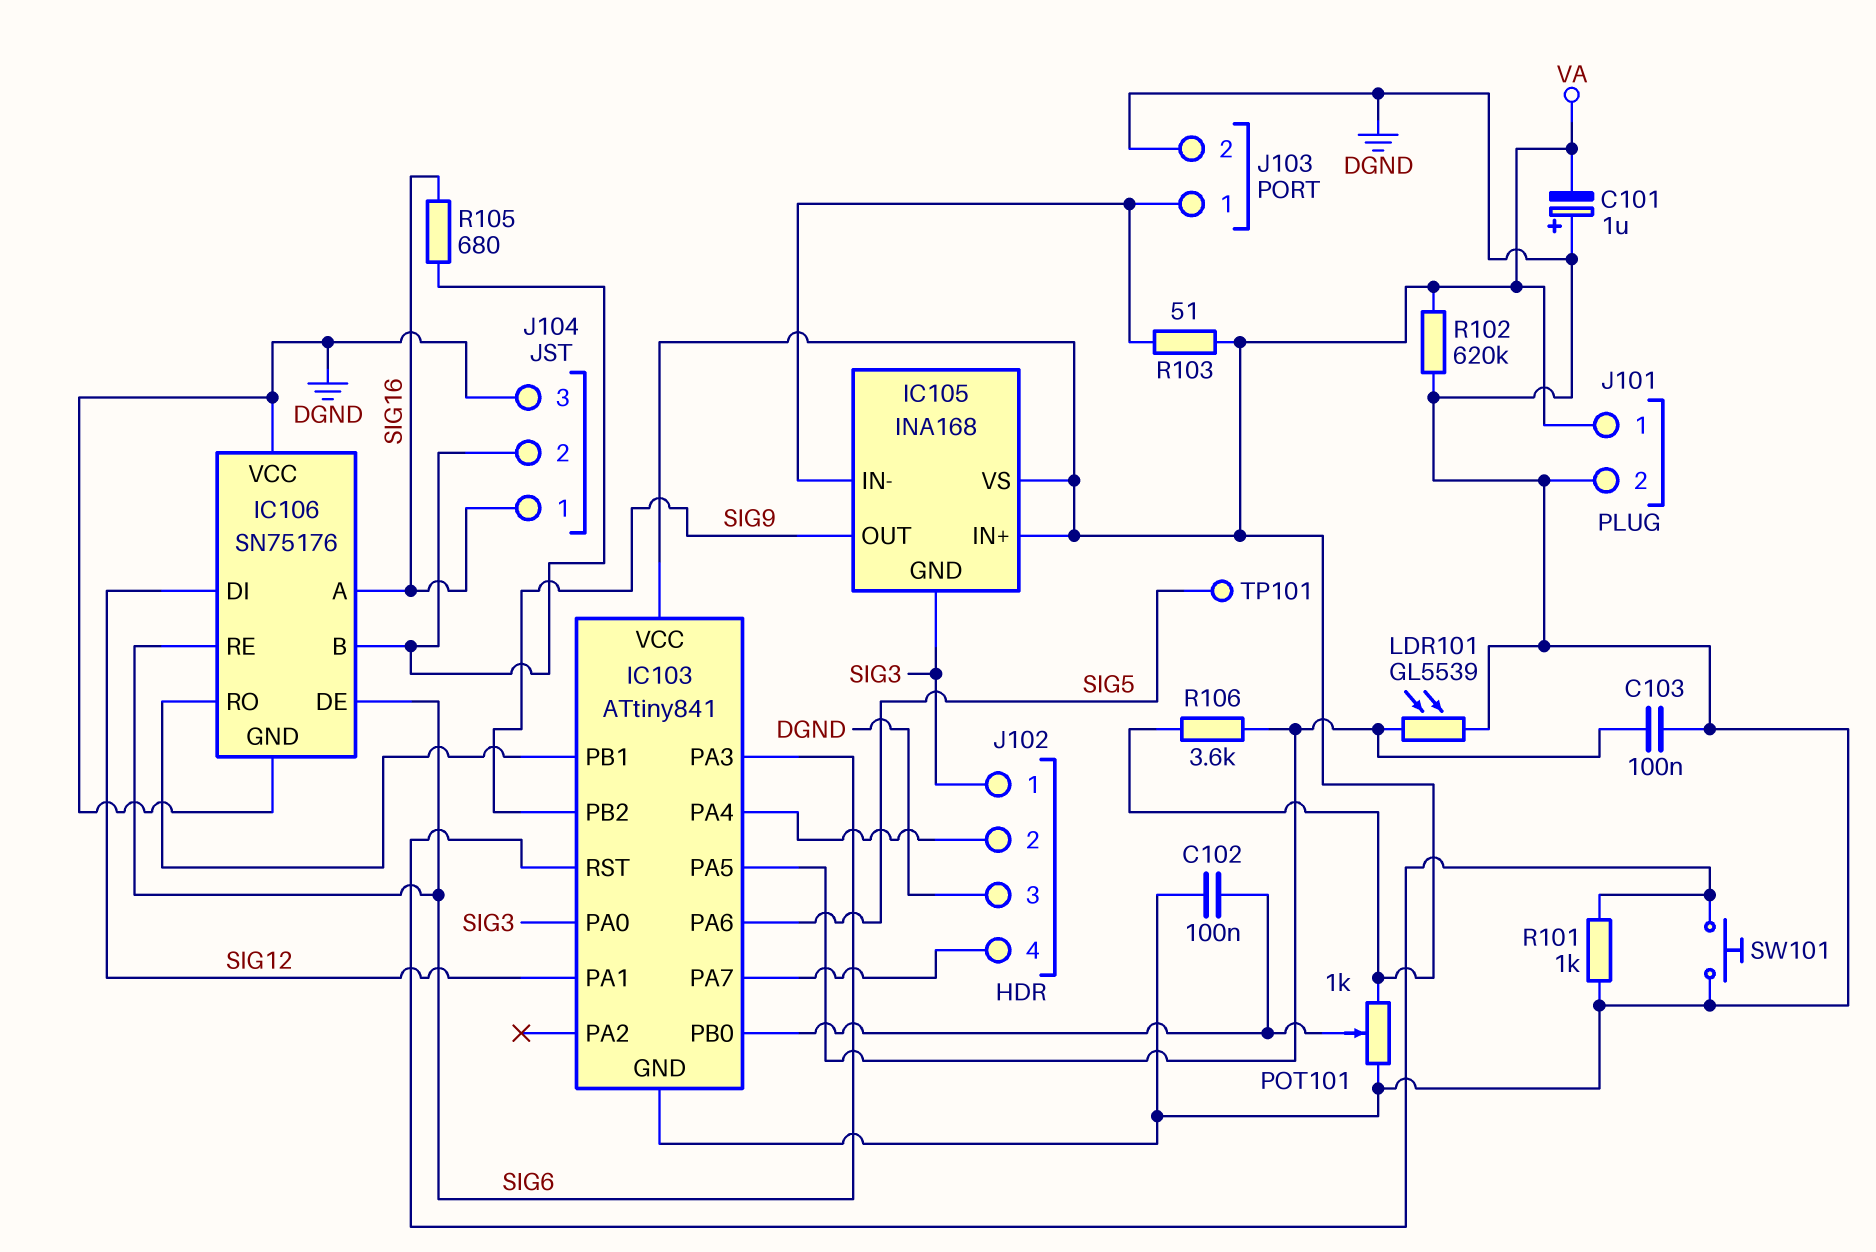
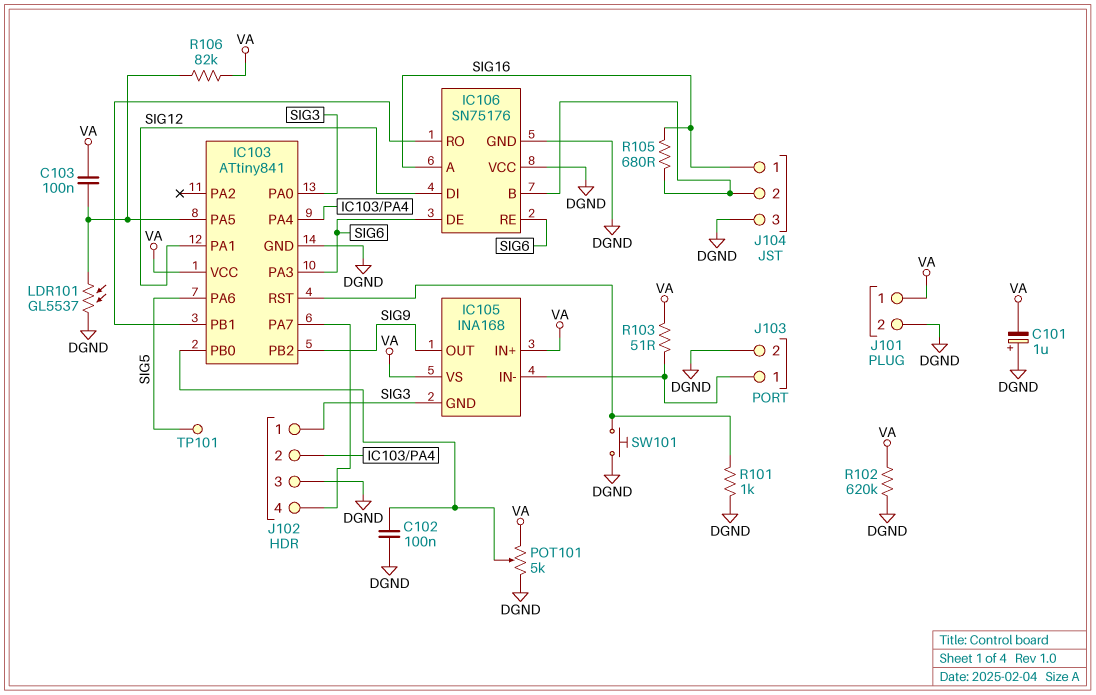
C103: 100nF (DGND, IC103/PA5) -> 100nF (IC103/PA5, VA)
LDR101: GL5539 (DGND, IC103/PA5) -> GL5537 (DGND, IC103/PA5)
POT101: 1k (DGND, VA, wiper IC103/PB0) -> 5k (DGND, VA, wiper IC103/PB0)
R106: 3.6k (IC103/PA5, VA) -> 82k (IC103/PA5, VA)

